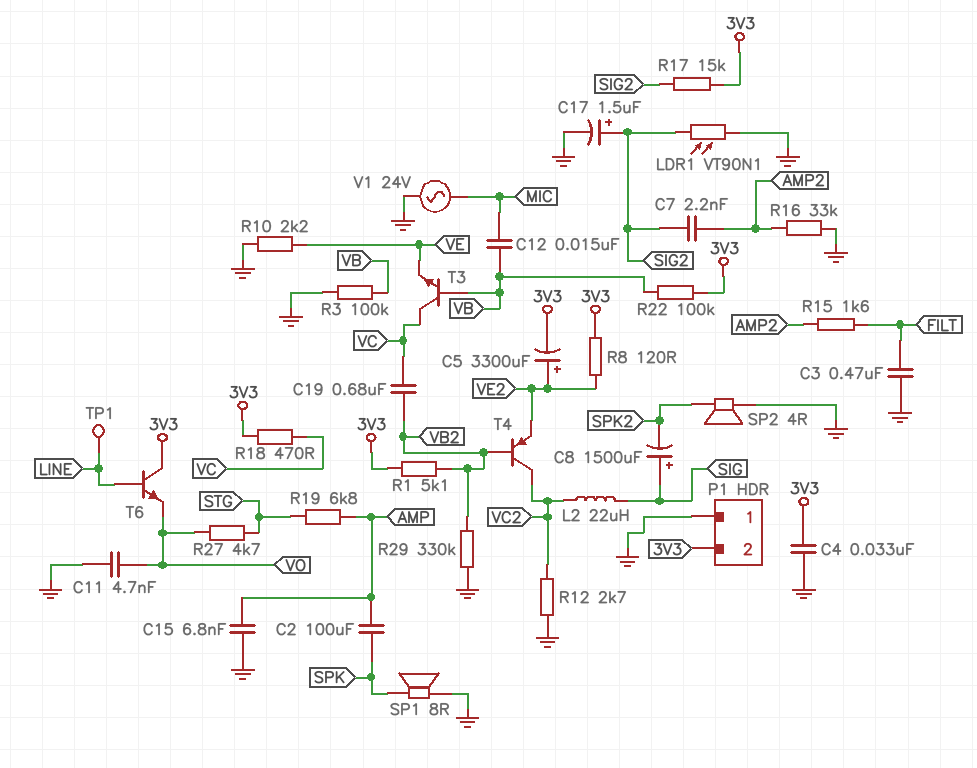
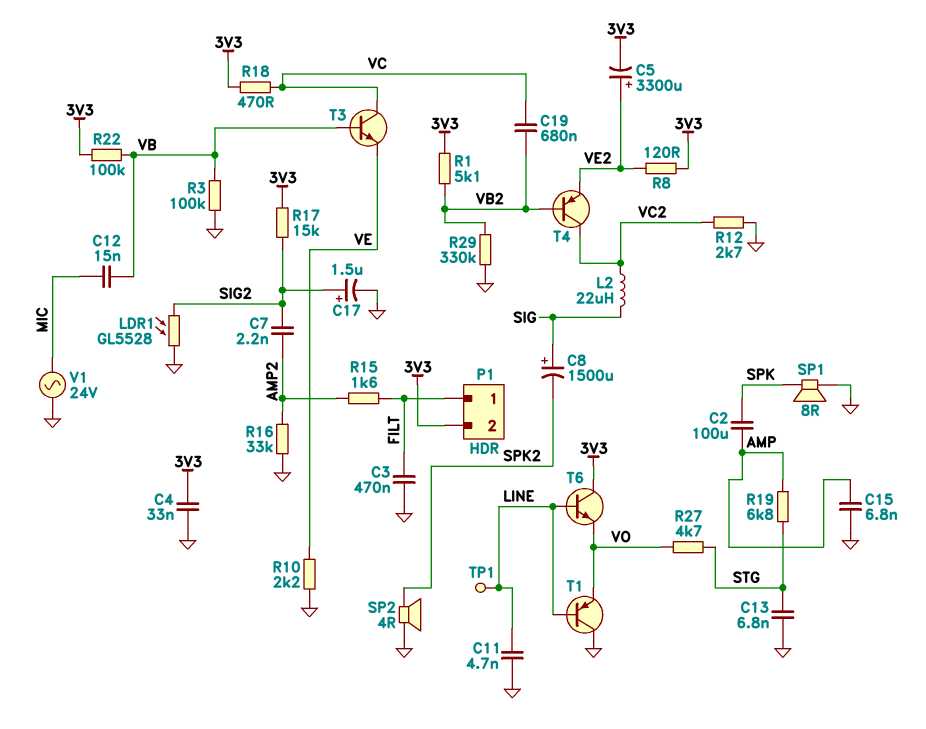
C11: 4.7nF (GND, VO) -> 4.7nF (GND, LINE)
C13: none -> 6.8nF (GND, STG)
LDR1: VT90N1 (GND, SIG2) -> GL5528 (GND, SIG2)
P1 pin 1: GND -> FILT
T1: none -> PNP (B LINE, C GND, E VO)

